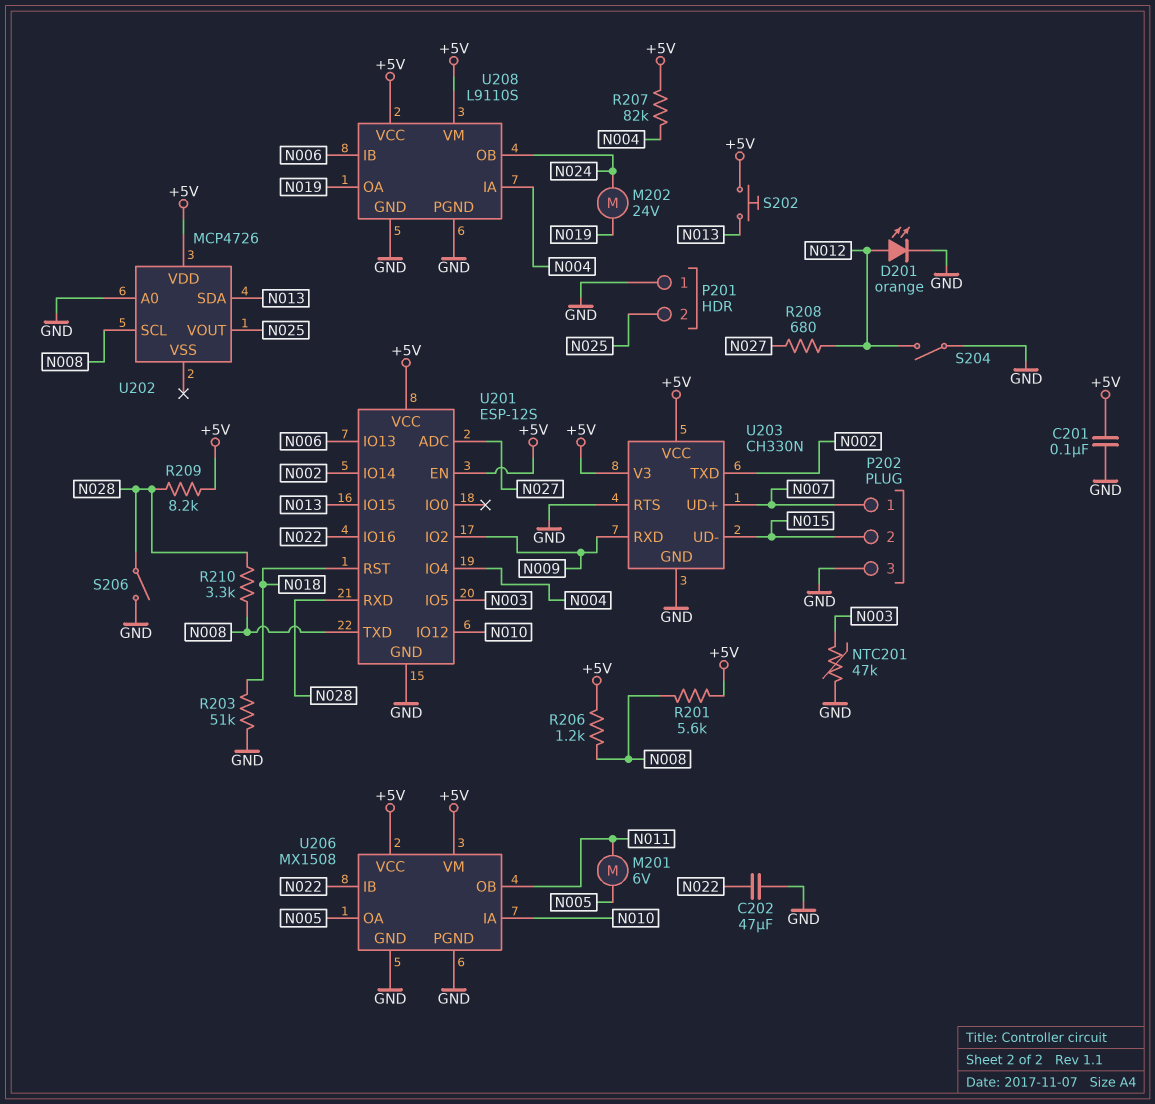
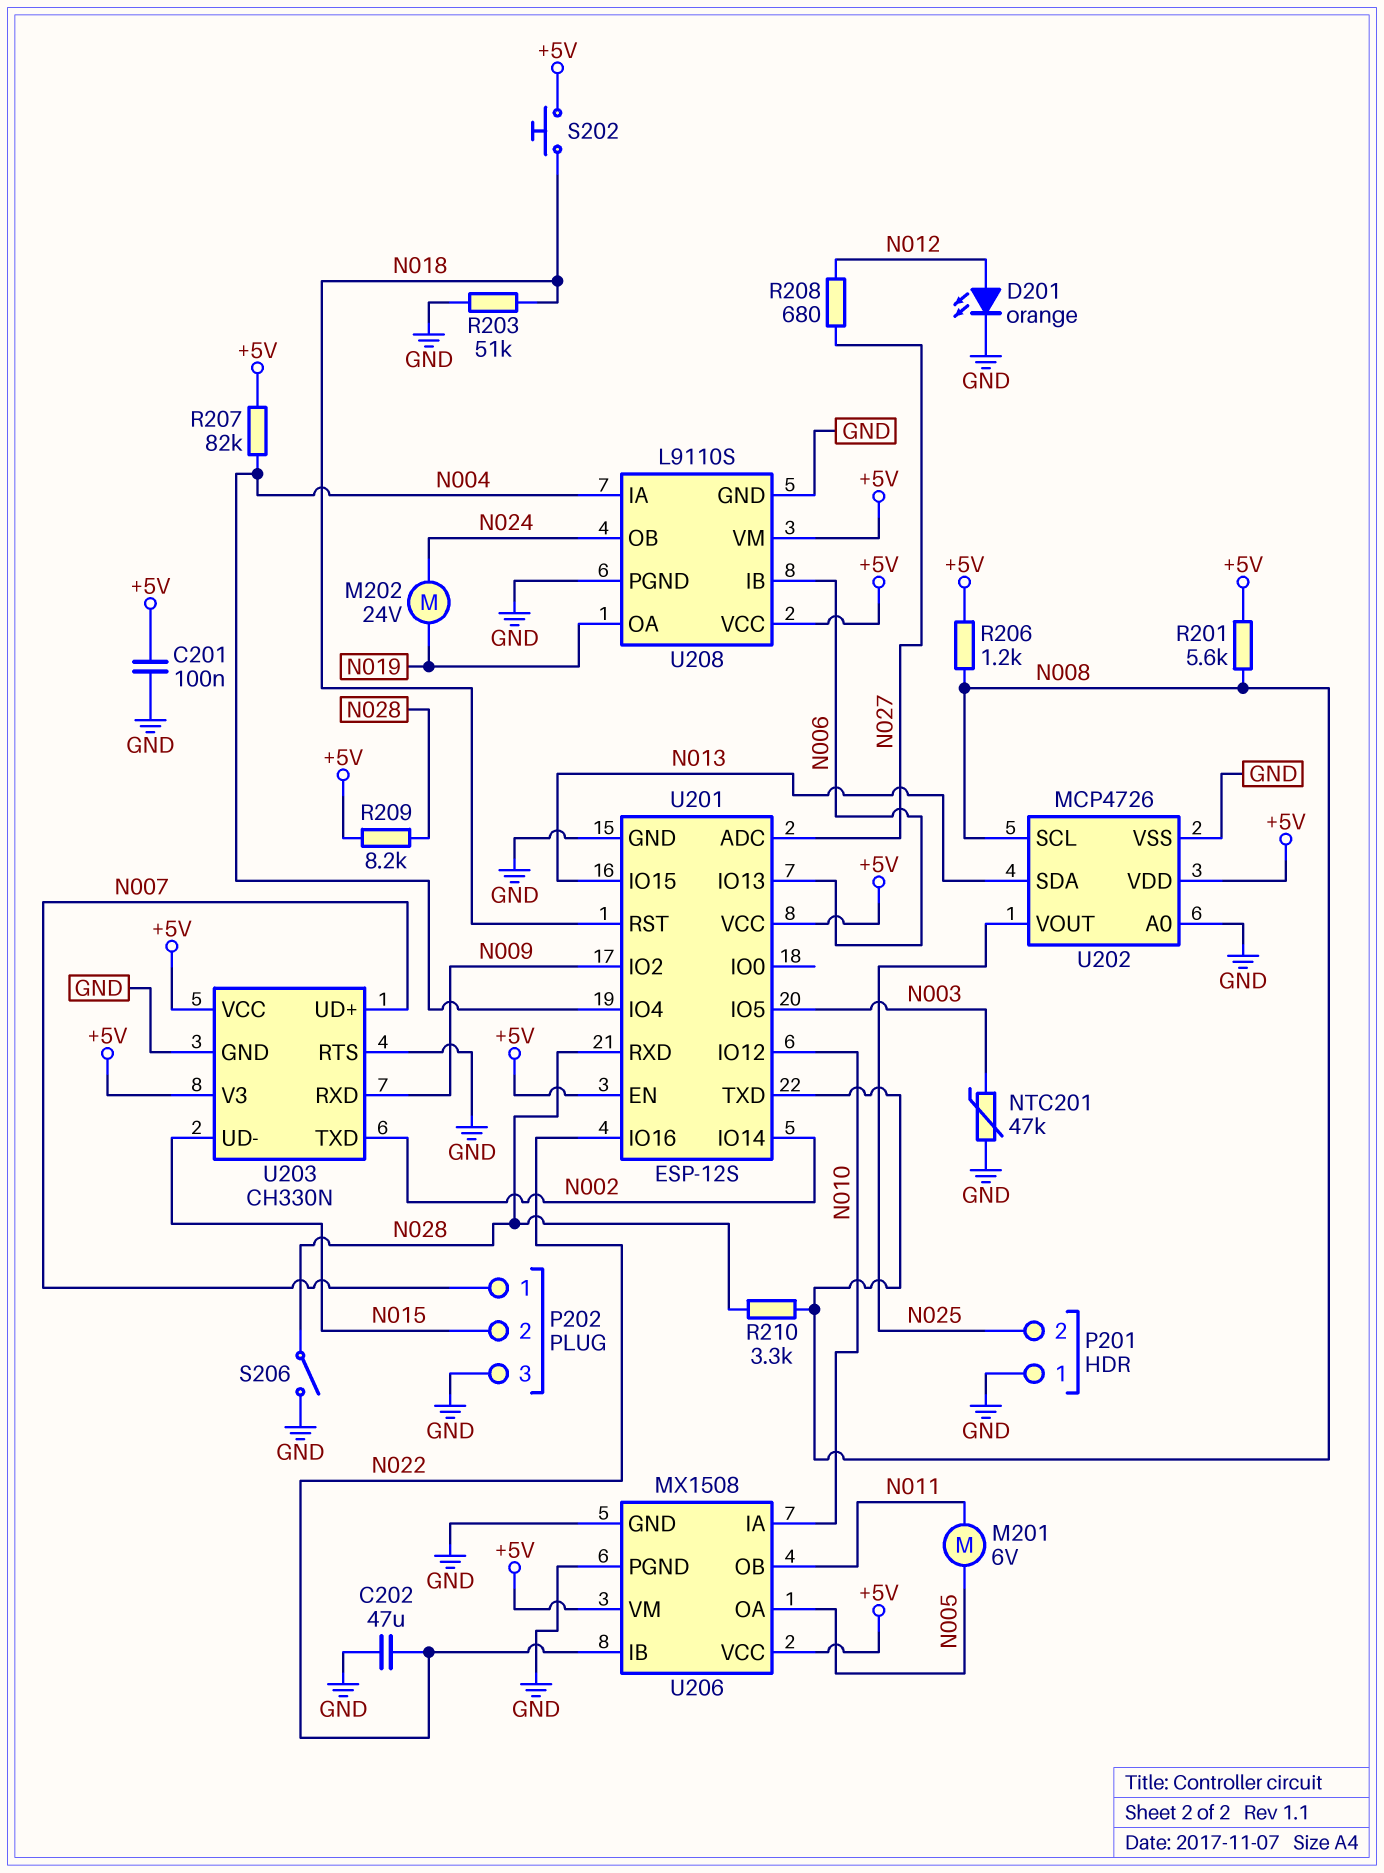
S202: button (+5V, N013) -> button (+5V, N018)
S204: switch (GND, N012) -> none
U202 pin VSS: none -> GND

